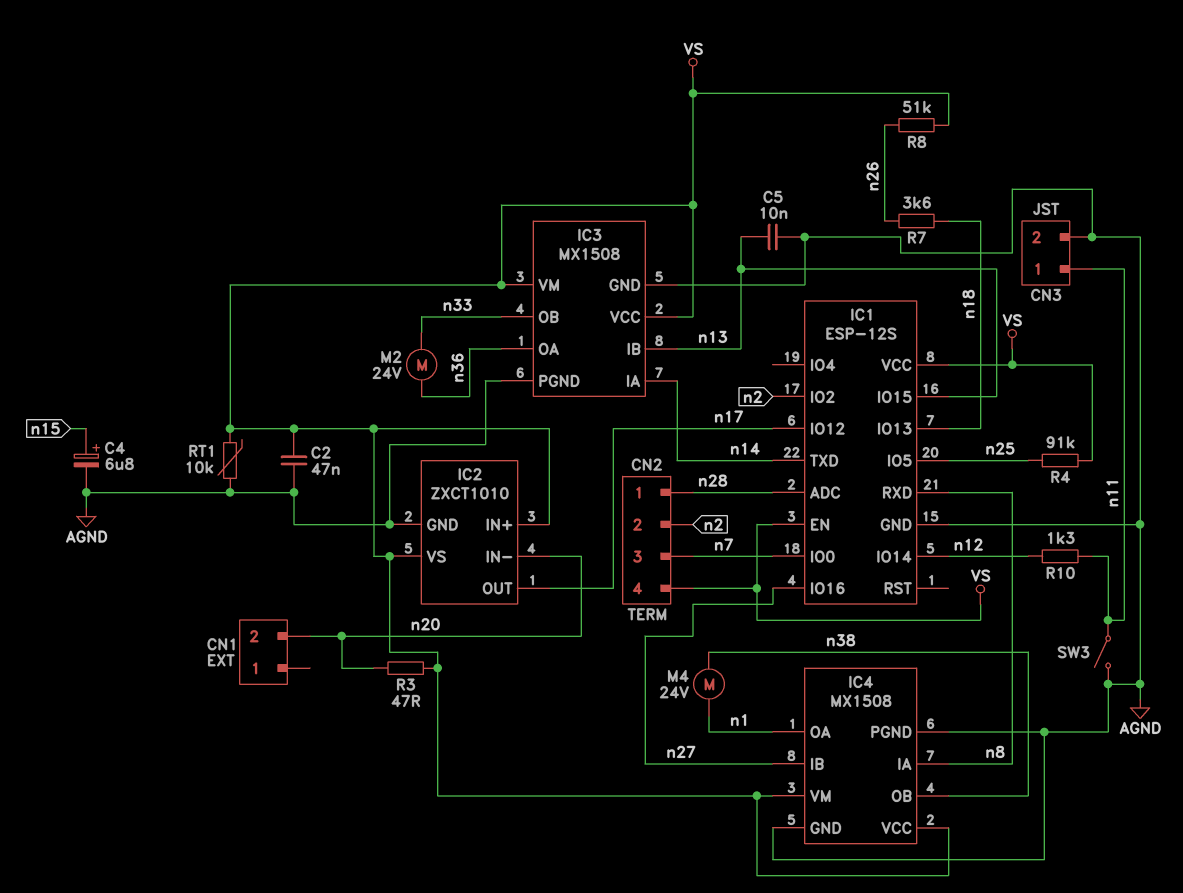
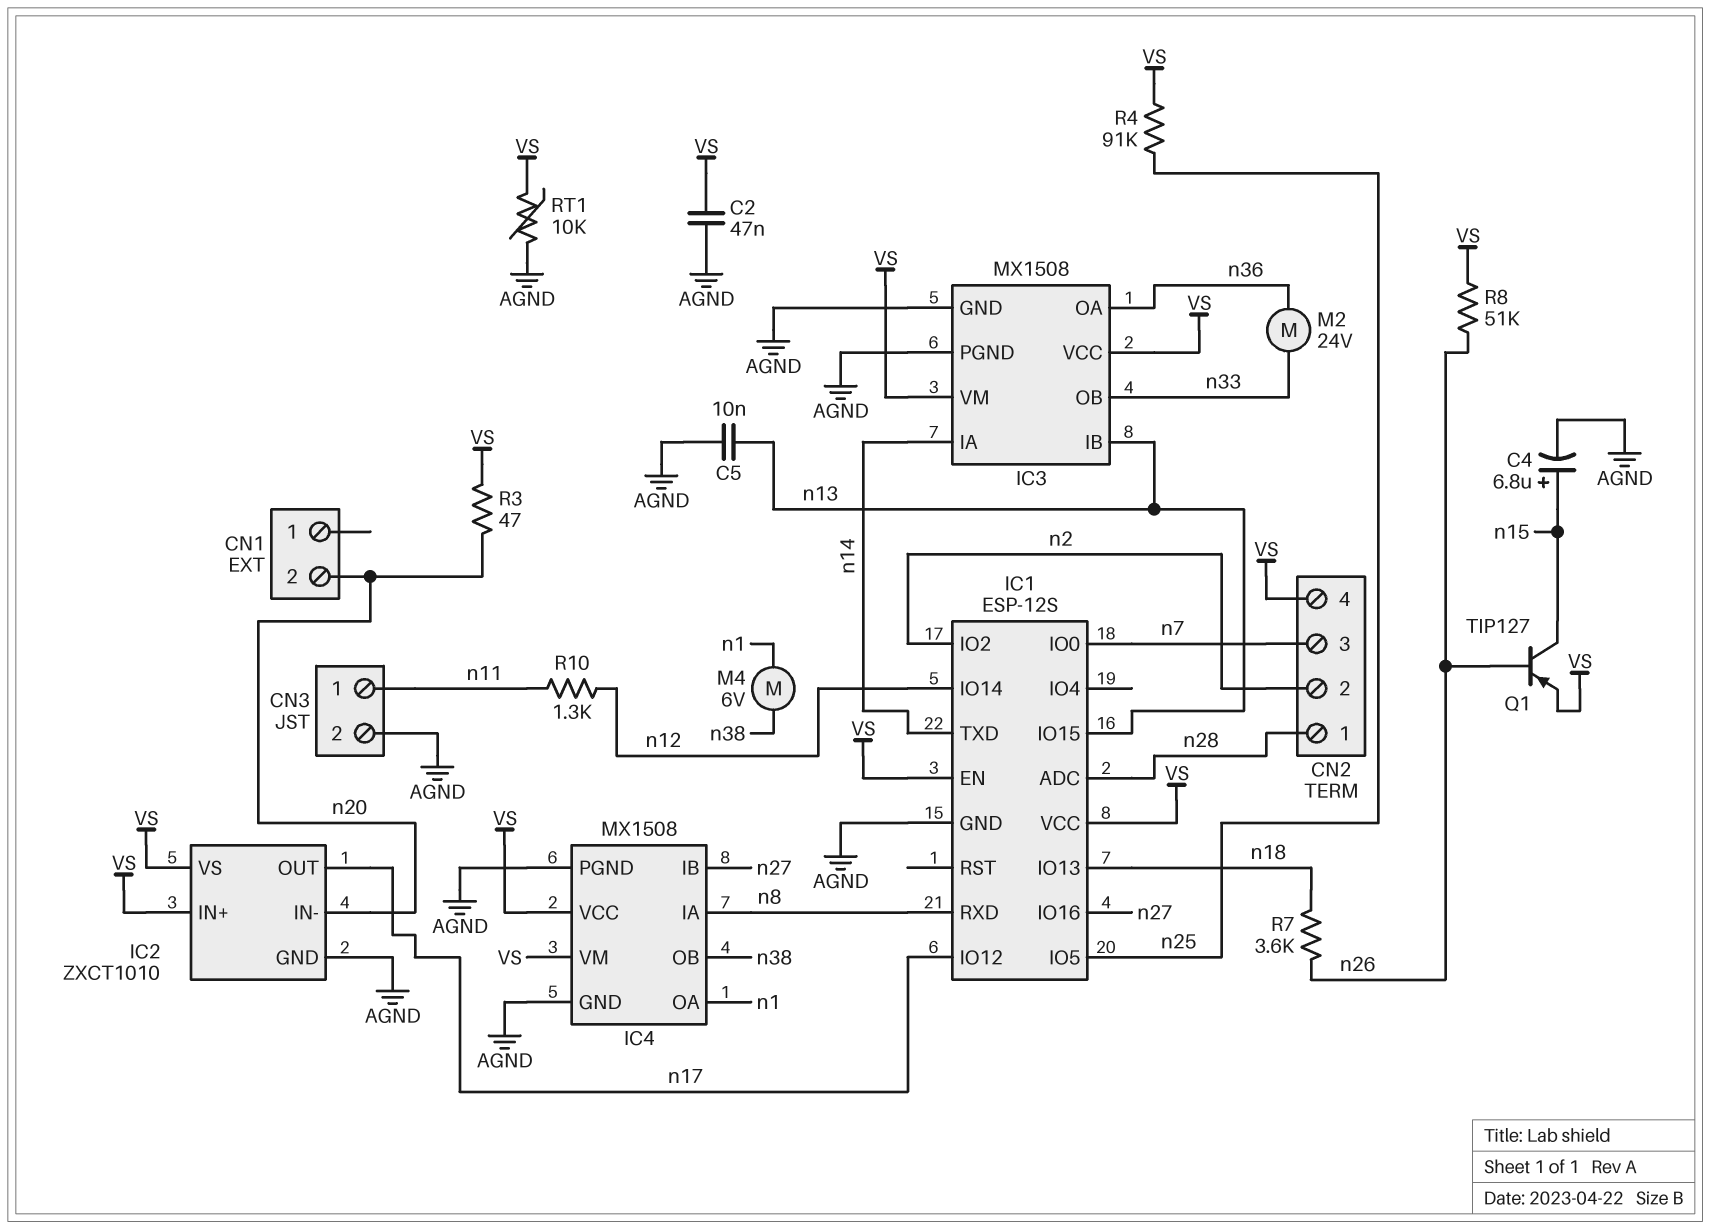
M4: motor 24V (n1, n38) -> motor 6V (n1, n38)
Q1: none -> PNP TIP127 (B n26, C n15, E VS)
SW3: switch (AGND, n11) -> none

